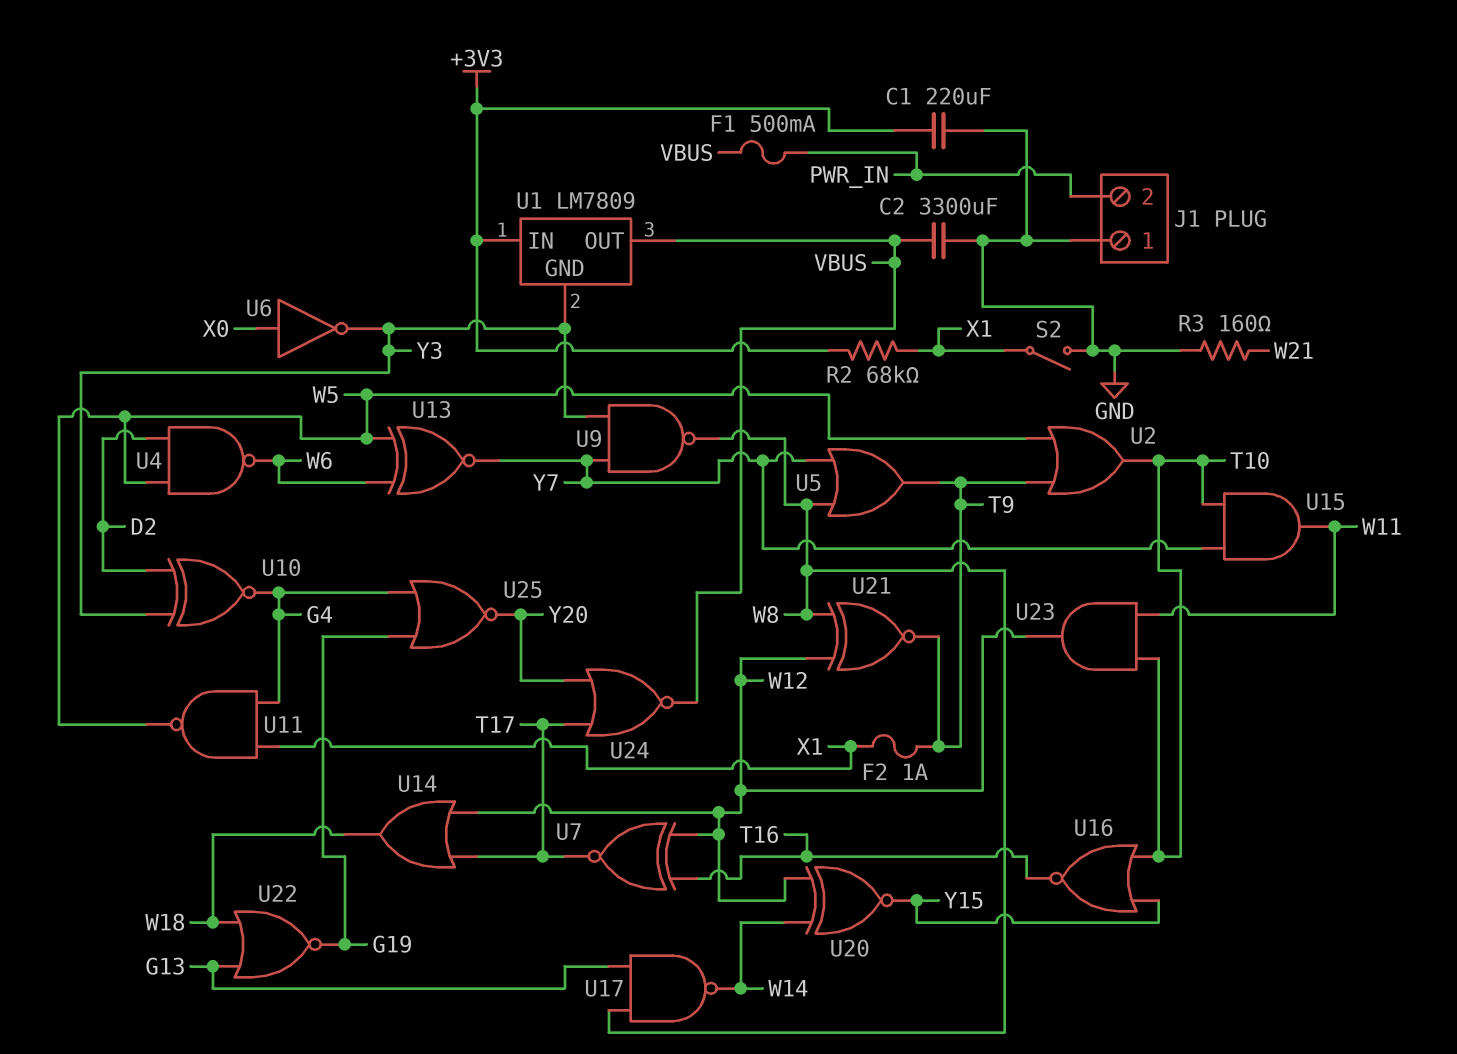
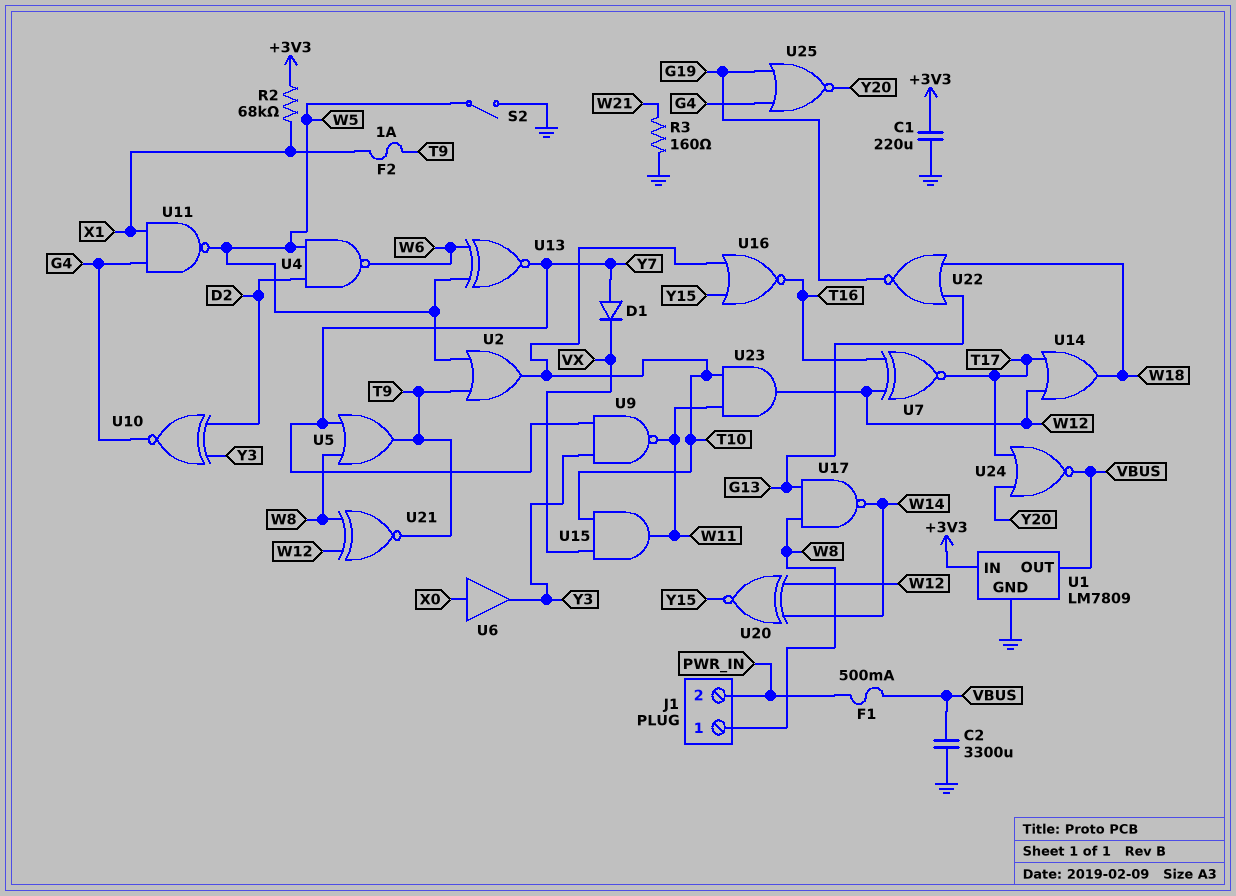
D1: none -> diode (A Y7, K VX)
J1 pin 1: GND -> W8
S2: switch (GND, X1) -> switch (GND, W5)
U1 pin GND: Y3 -> GND
U6: NOT (in X0, out Y3) -> buffer (in X0, out Y3)
U9: NAND (in Y3, in Y7, out W8) -> NAND (in Y3, in Y7, out W11)
U15: AND (in T10, in Y7, out W11) -> AND (in T10, in VX, out W11)

